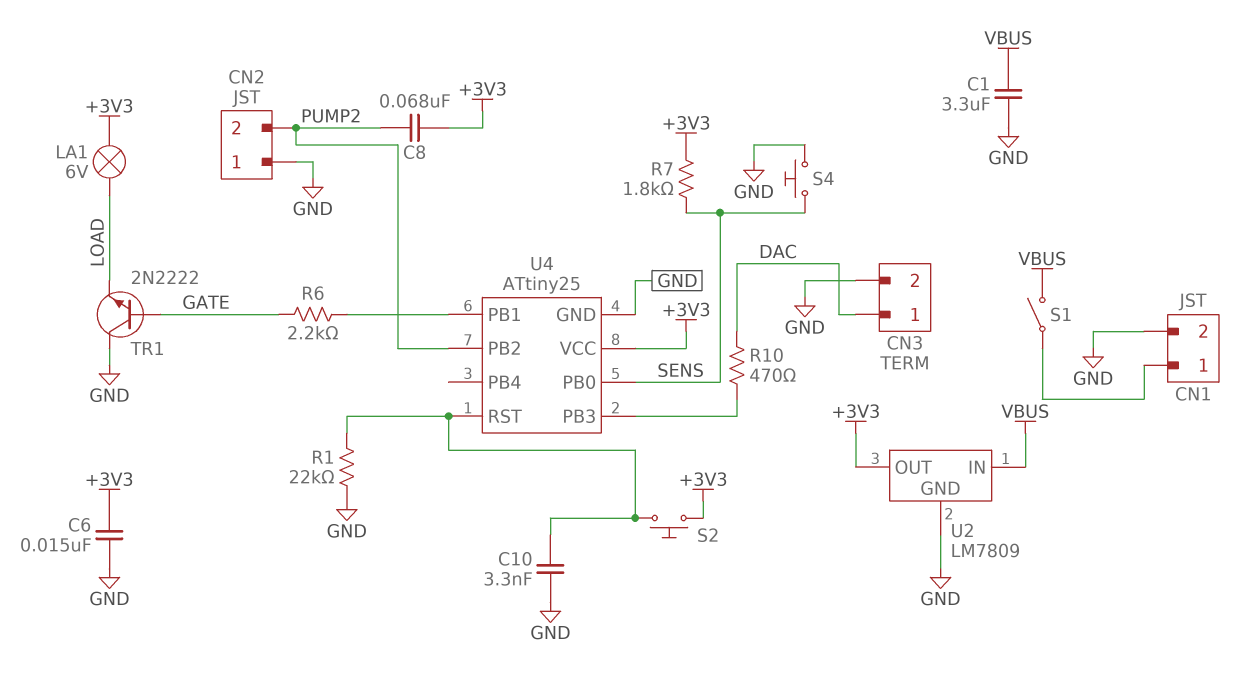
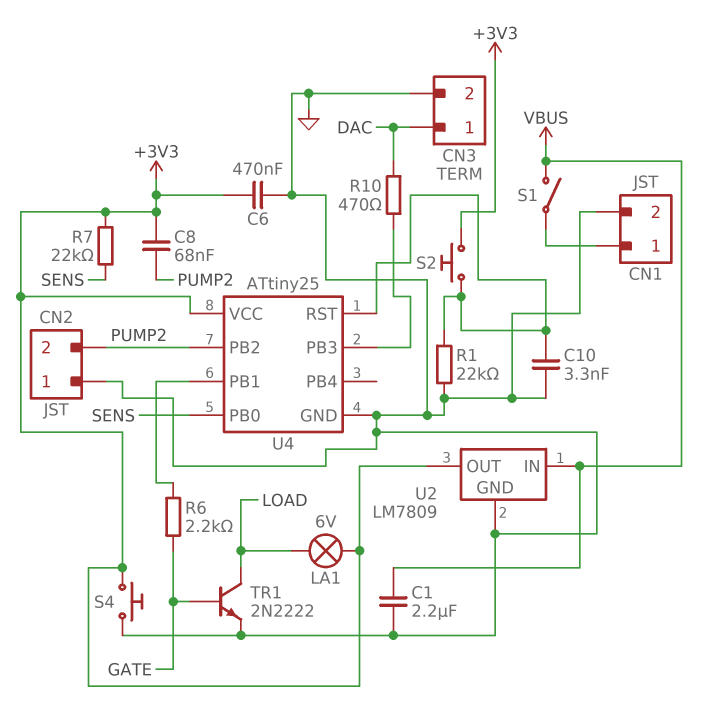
C1: 3.3uF (GND, VBUS) -> 2.2uF (GND, VBUS)
C6: 15nF (+3V3, GND) -> 470nF (+3V3, GND)
R7: 1.8k (+3V3, SENS) -> 22k (+3V3, SENS)
S4: button (GND, SENS) -> button (+3V3, GND)
TR1: NPN 2N2222 (B GATE, C GND, E LOAD) -> NPN 2N2222 (B GATE, C LOAD, E GND)

